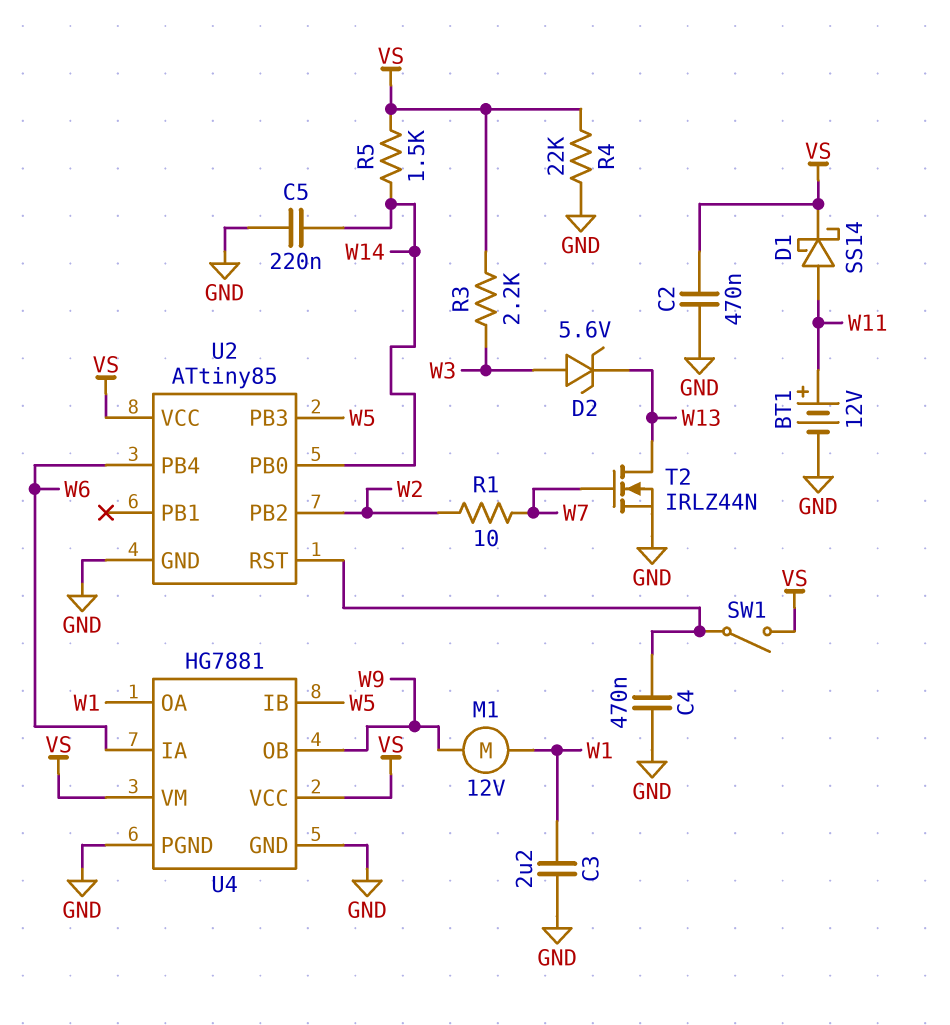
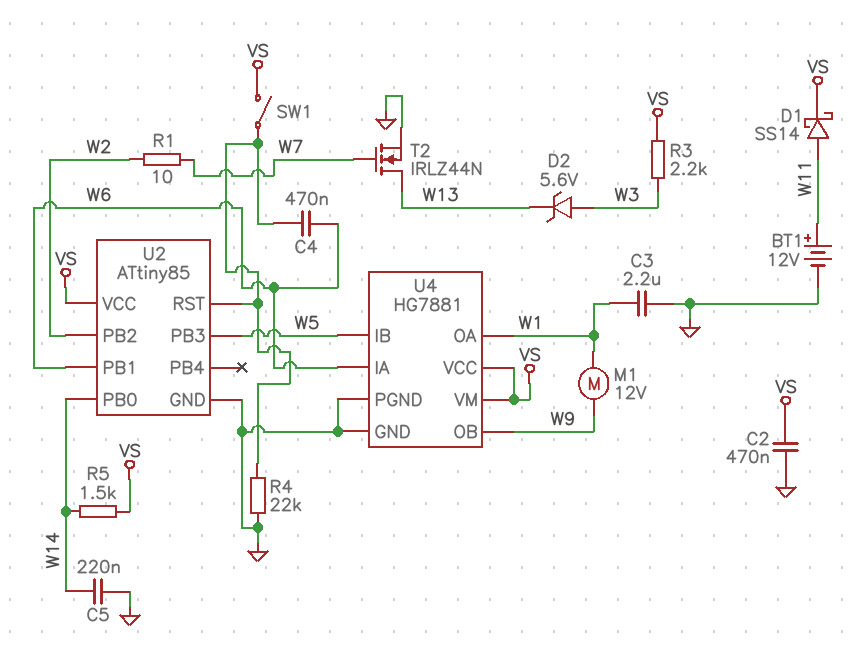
C4: 470nF (GND, U2/RST) -> 470nF (U2/RST, W6)
R4: 22k (GND, VS) -> 22k (GND, U2/RST)
U2 pin PB1: none -> W6
U2 pin PB4: W6 -> none

